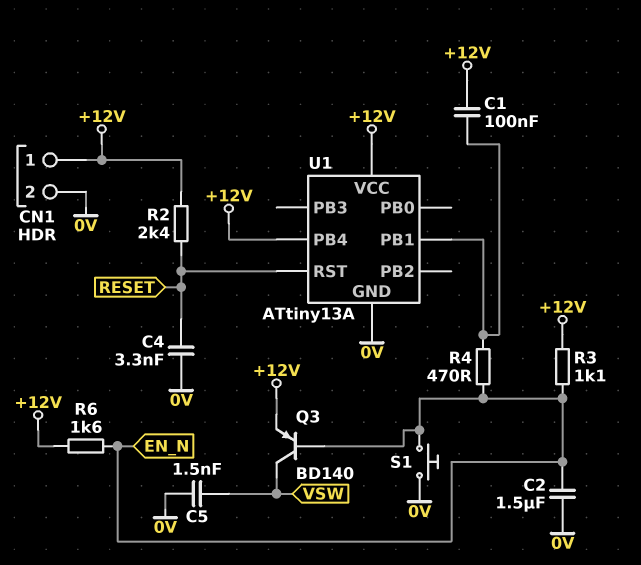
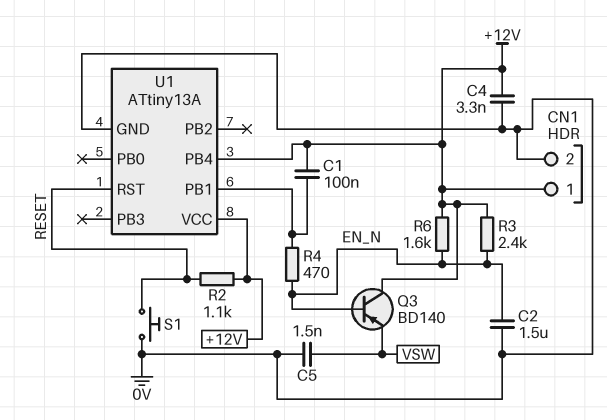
C4: 3.3nF (0V, RESET) -> 3.3nF (+12V, 0V)
Q3: PNP BD140 (B EN_N, C VSW, E +12V) -> PNP BD140 (B EN_N, C +12V, E VSW)
R2: 2.4k (+12V, RESET) -> 1.1k (+12V, RESET)
R3: 1.1k (+12V, EN_N) -> 2.4k (+12V, EN_N)
S1: button (0V, EN_N) -> button (0V, RESET)

